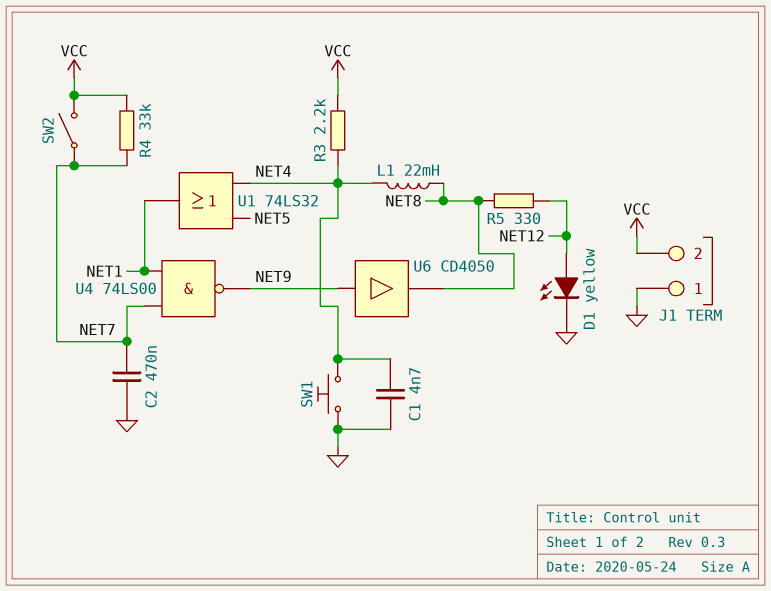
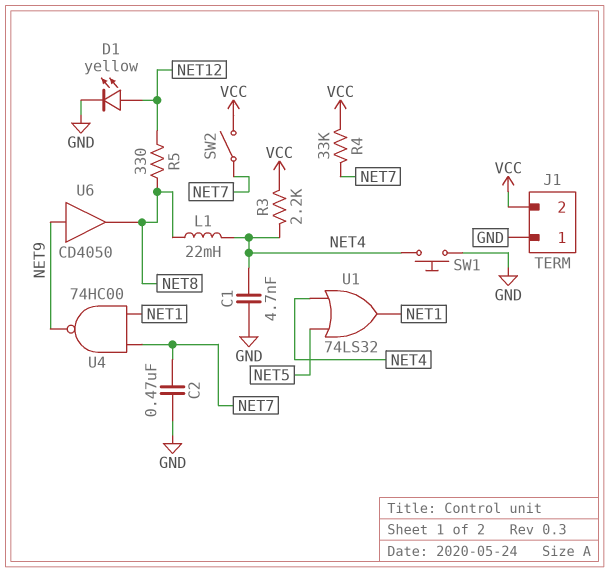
U4: NAND 74LS00 (in NET1, in NET7, out NET9) -> NAND 74HC00 (in NET1, in NET7, out NET9)

